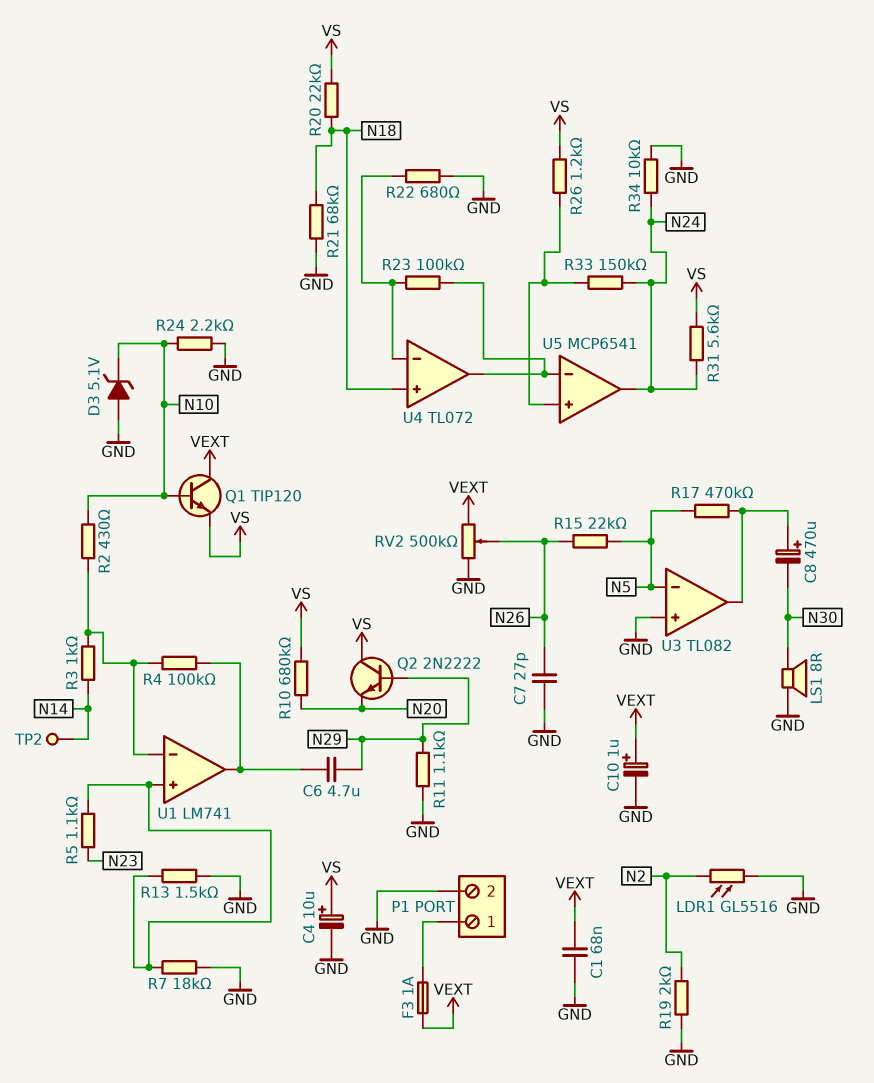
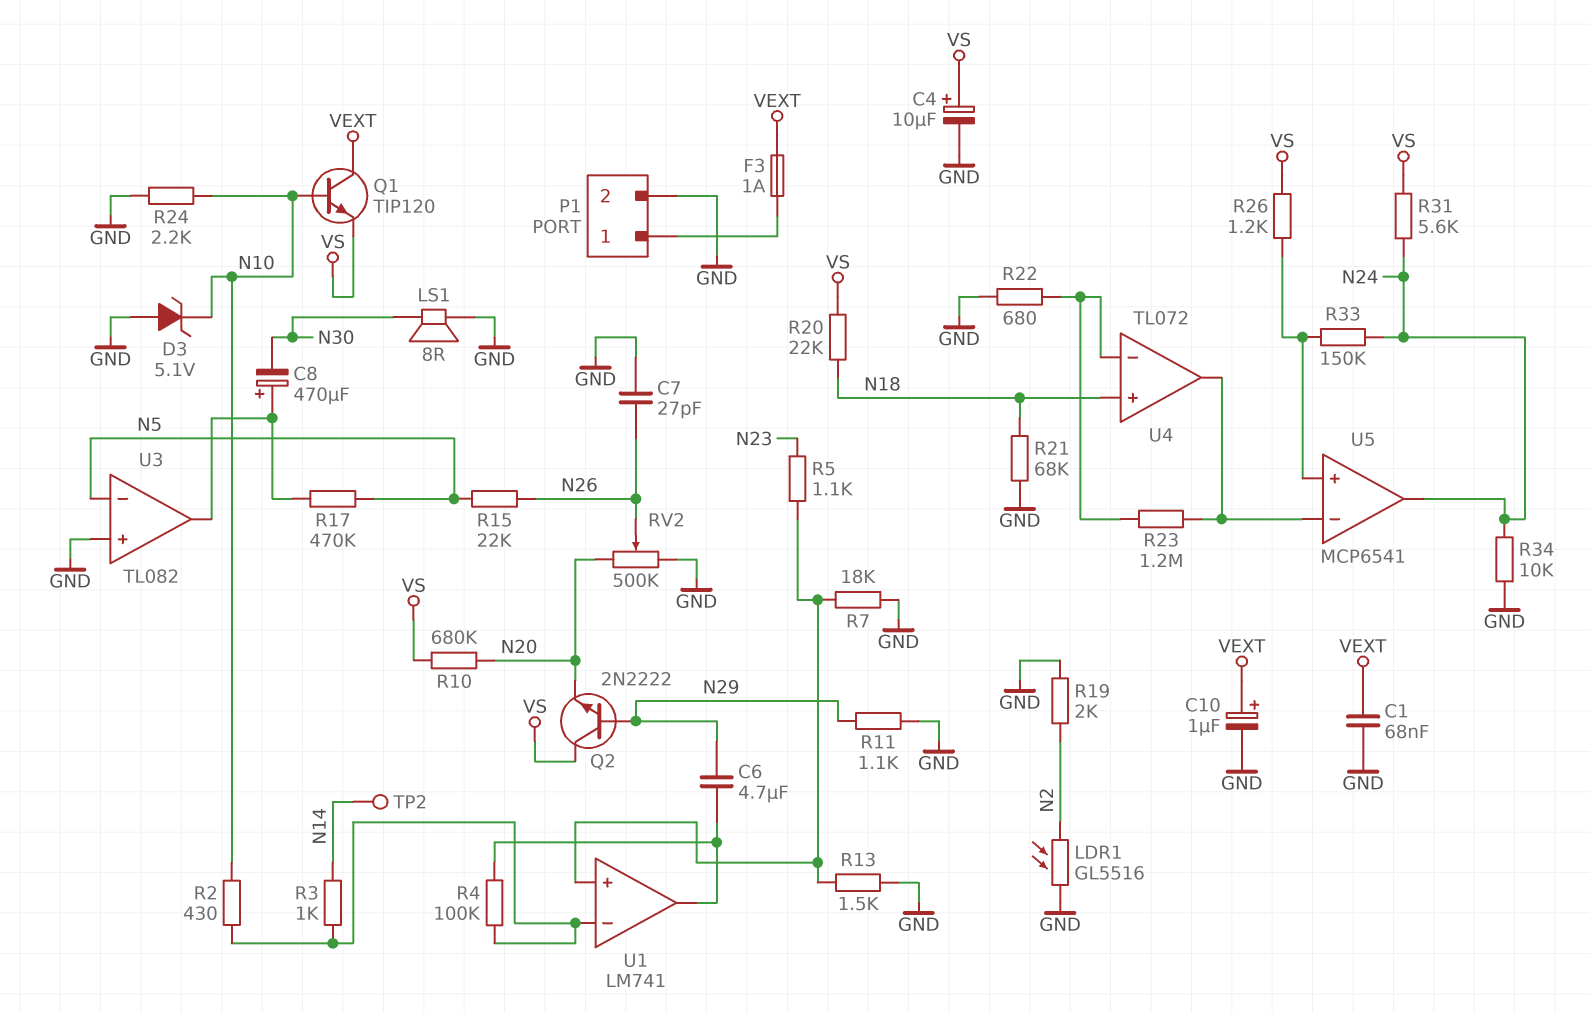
R23: 100k (U4/in-, U4/out) -> 1.2M (U4/in-, U4/out)
RV2: 500k (GND, VEXT, wiper N26) -> 500k (GND, N20, wiper N26)

